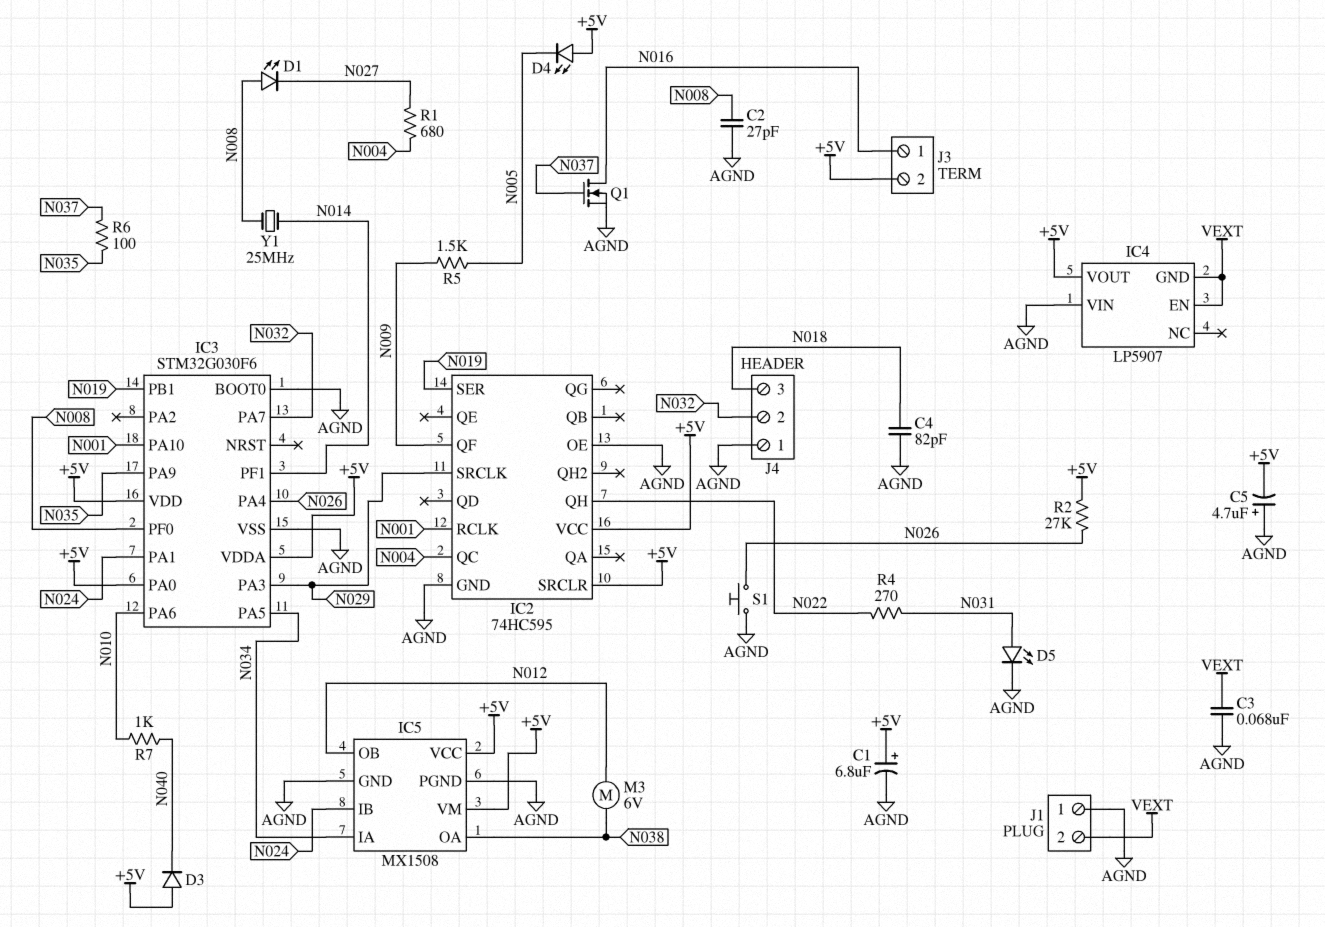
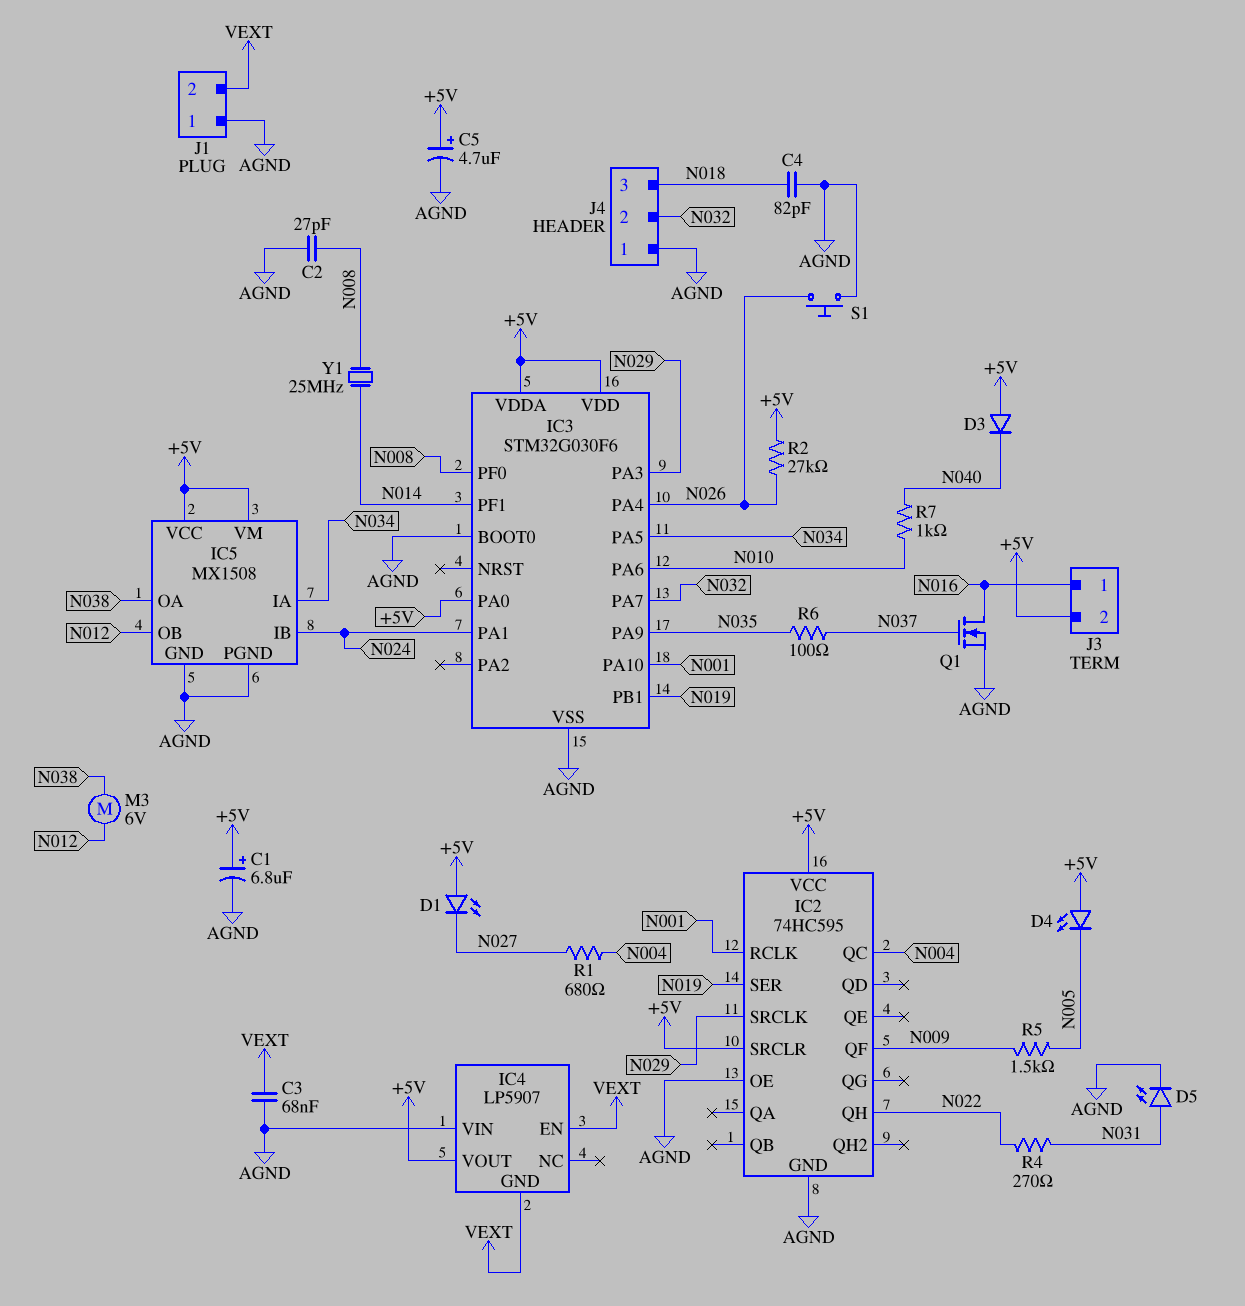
C5: 4.7uF (plus AGND, minus +5V) -> 4.7uF (plus +5V, minus AGND)
D1: LED (A N008, K N027) -> LED (A +5V, K N027)

